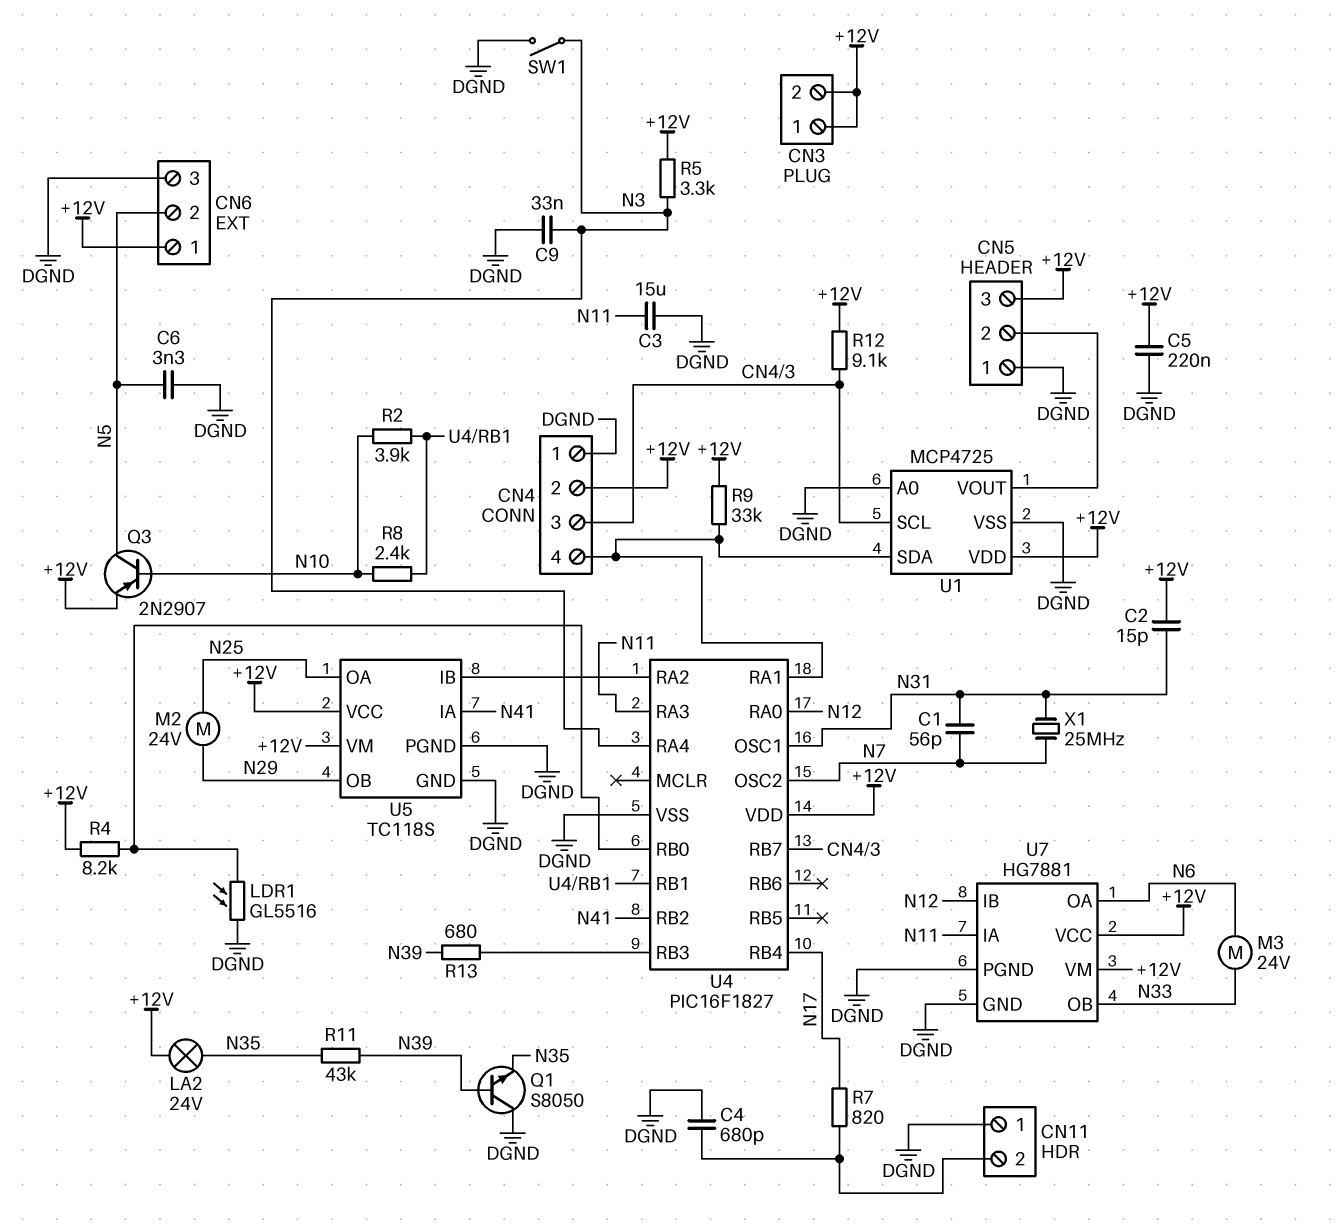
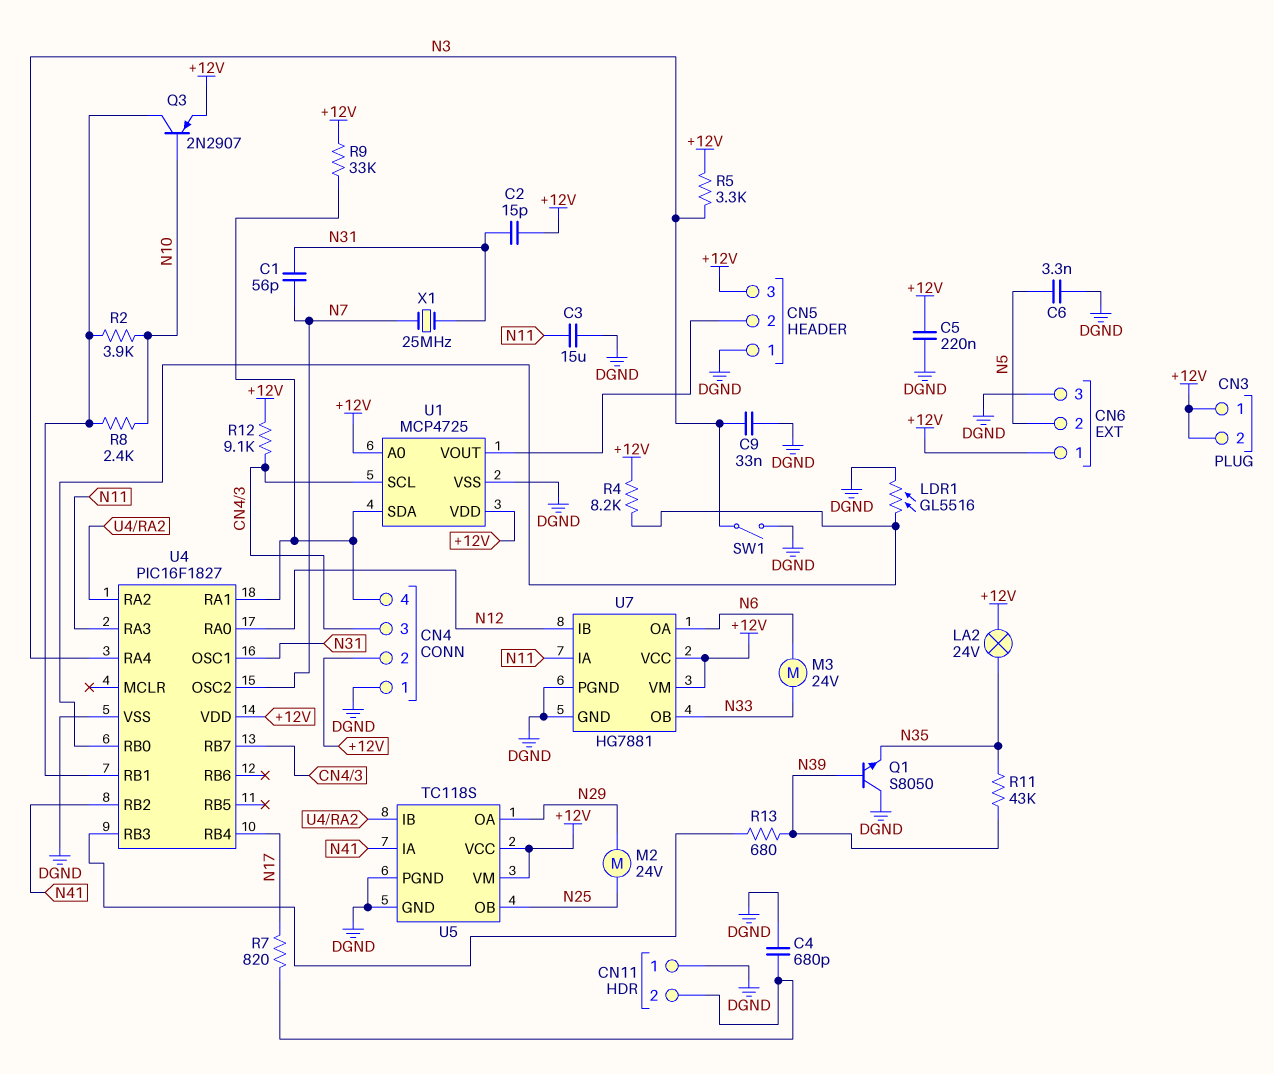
Q3: PNP 2N2907 (B N10, C N5, E +12V) -> PNP 2N2907 (B N10, C U4/RB1, E +12V)
U1 pin A0: DGND -> +12V
U5 pin OA: N25 -> N29
U5 pin OB: N29 -> N25

